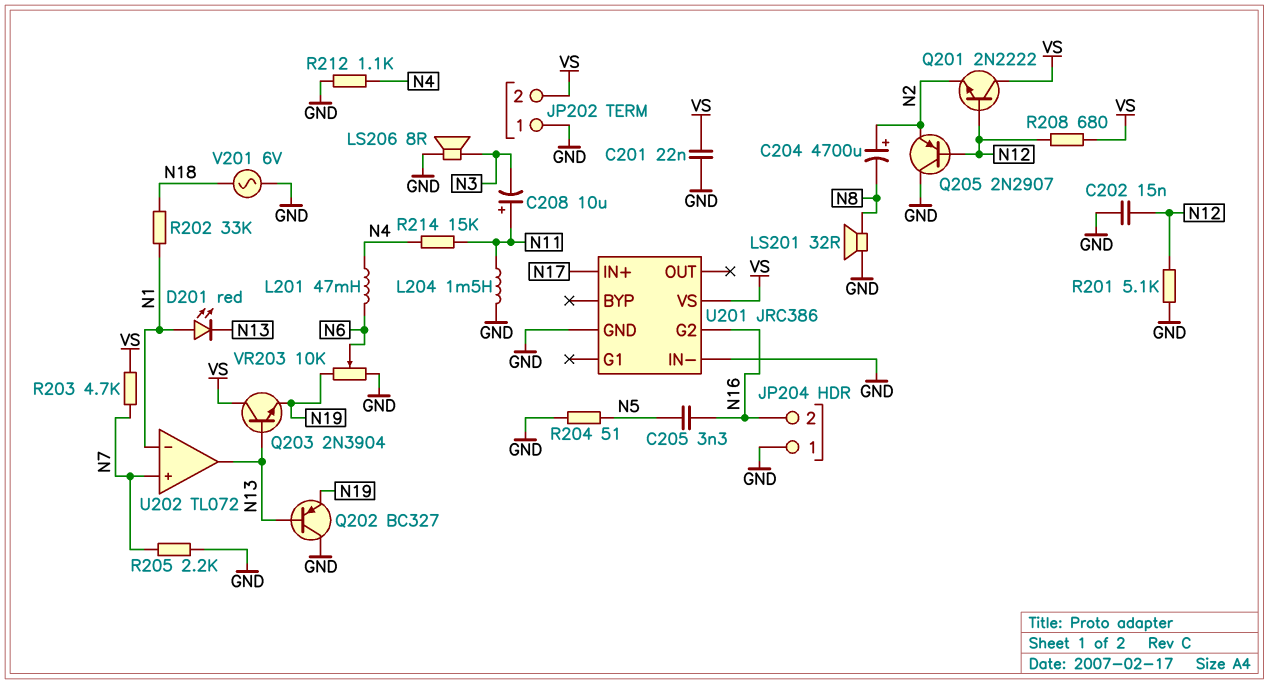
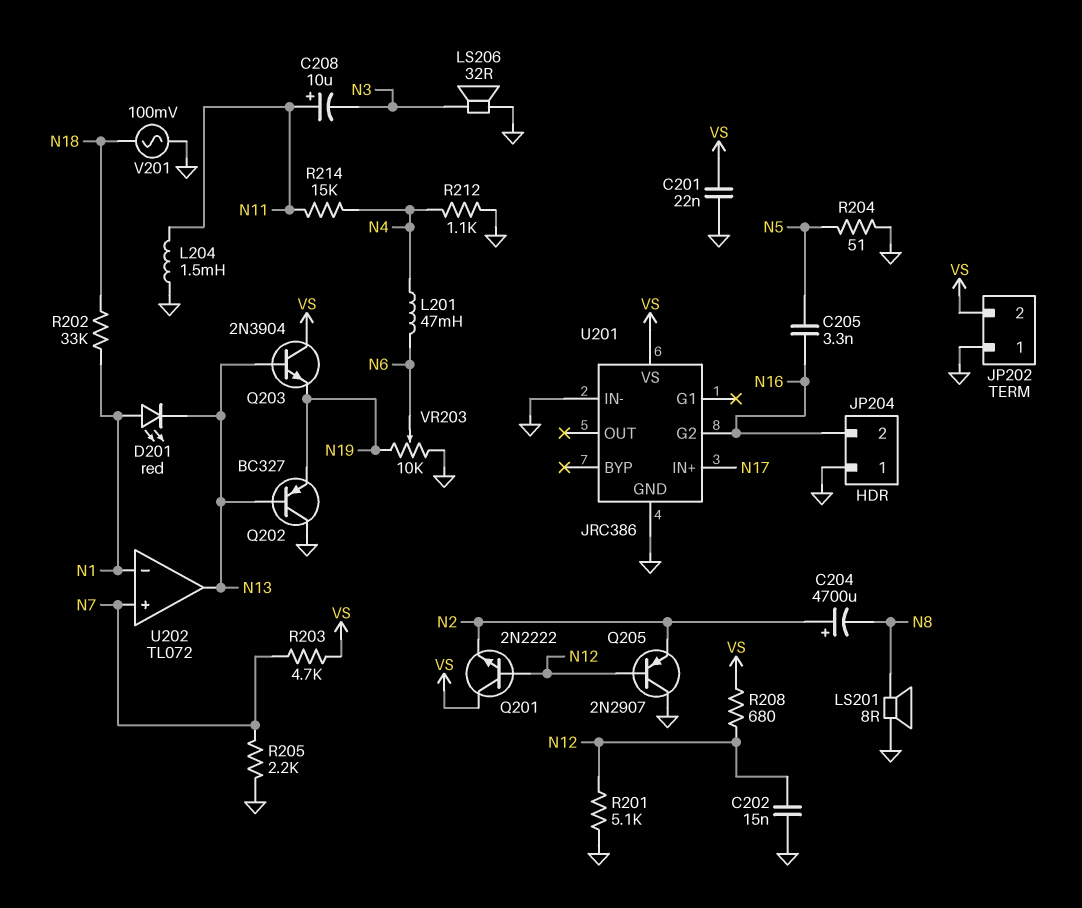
LS201: speaker 32R (GND, N8) -> speaker 8R (GND, N8)
LS206: speaker 8R (GND, N3) -> speaker 32R (GND, N3)
V201: AC 6V (GND, N18) -> AC 100mV (GND, N18)

